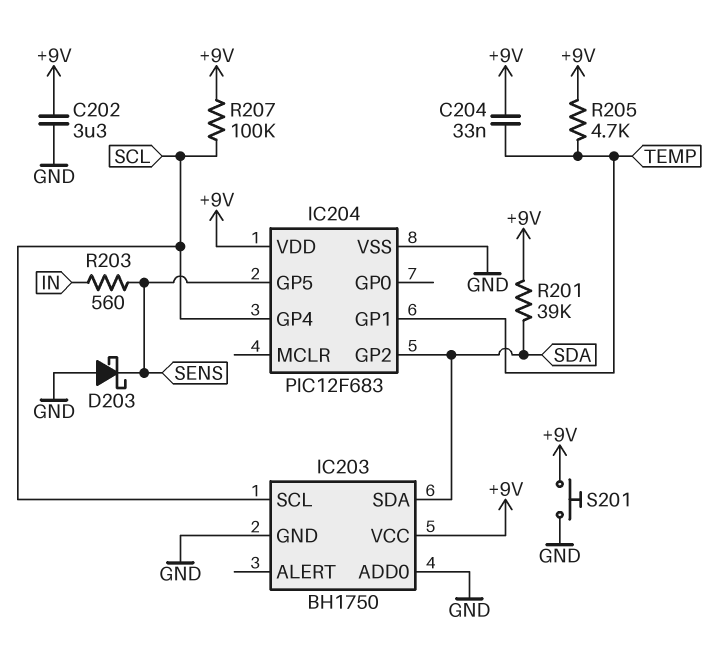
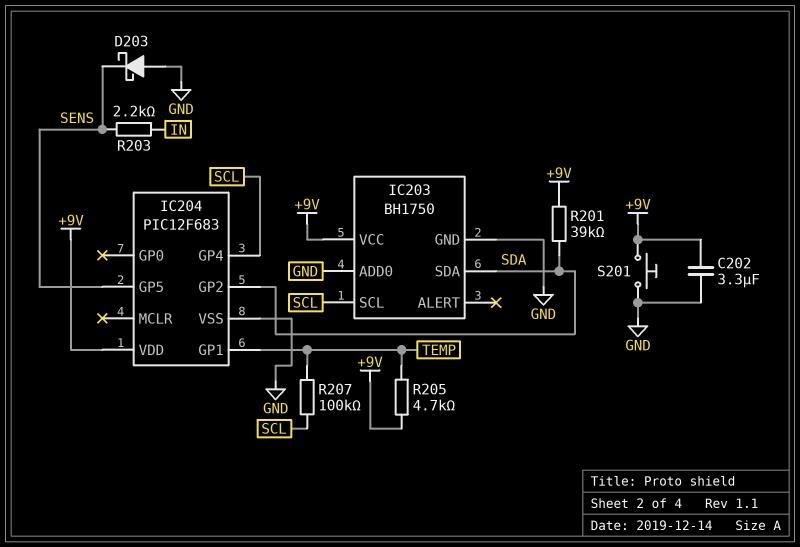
C204: 33nF (+9V, TEMP) -> none
R203: 560 (IN, SENS) -> 2.2k (IN, SENS)
R207: 100k (+9V, SCL) -> 100k (SCL, TEMP)

